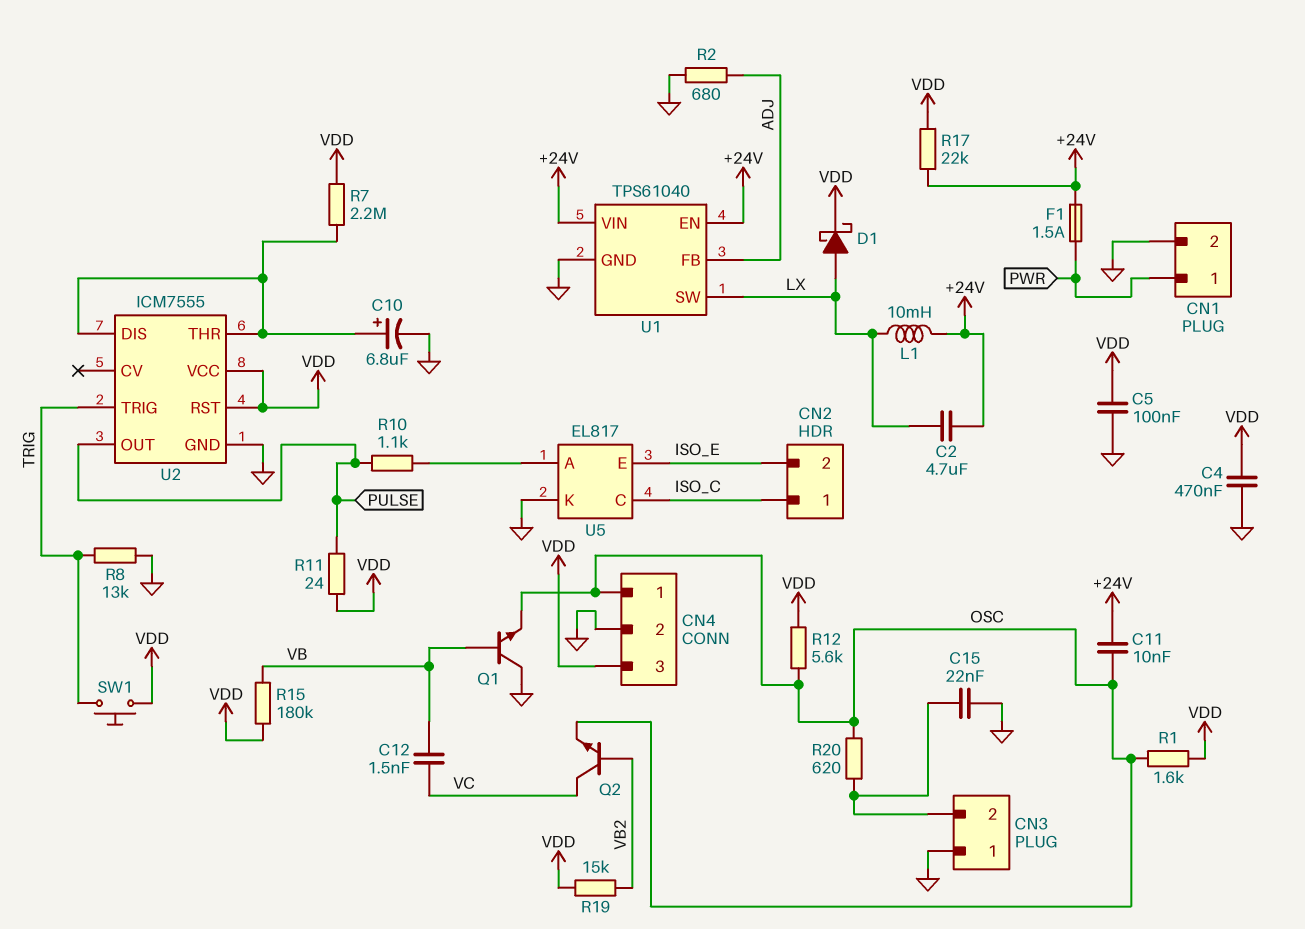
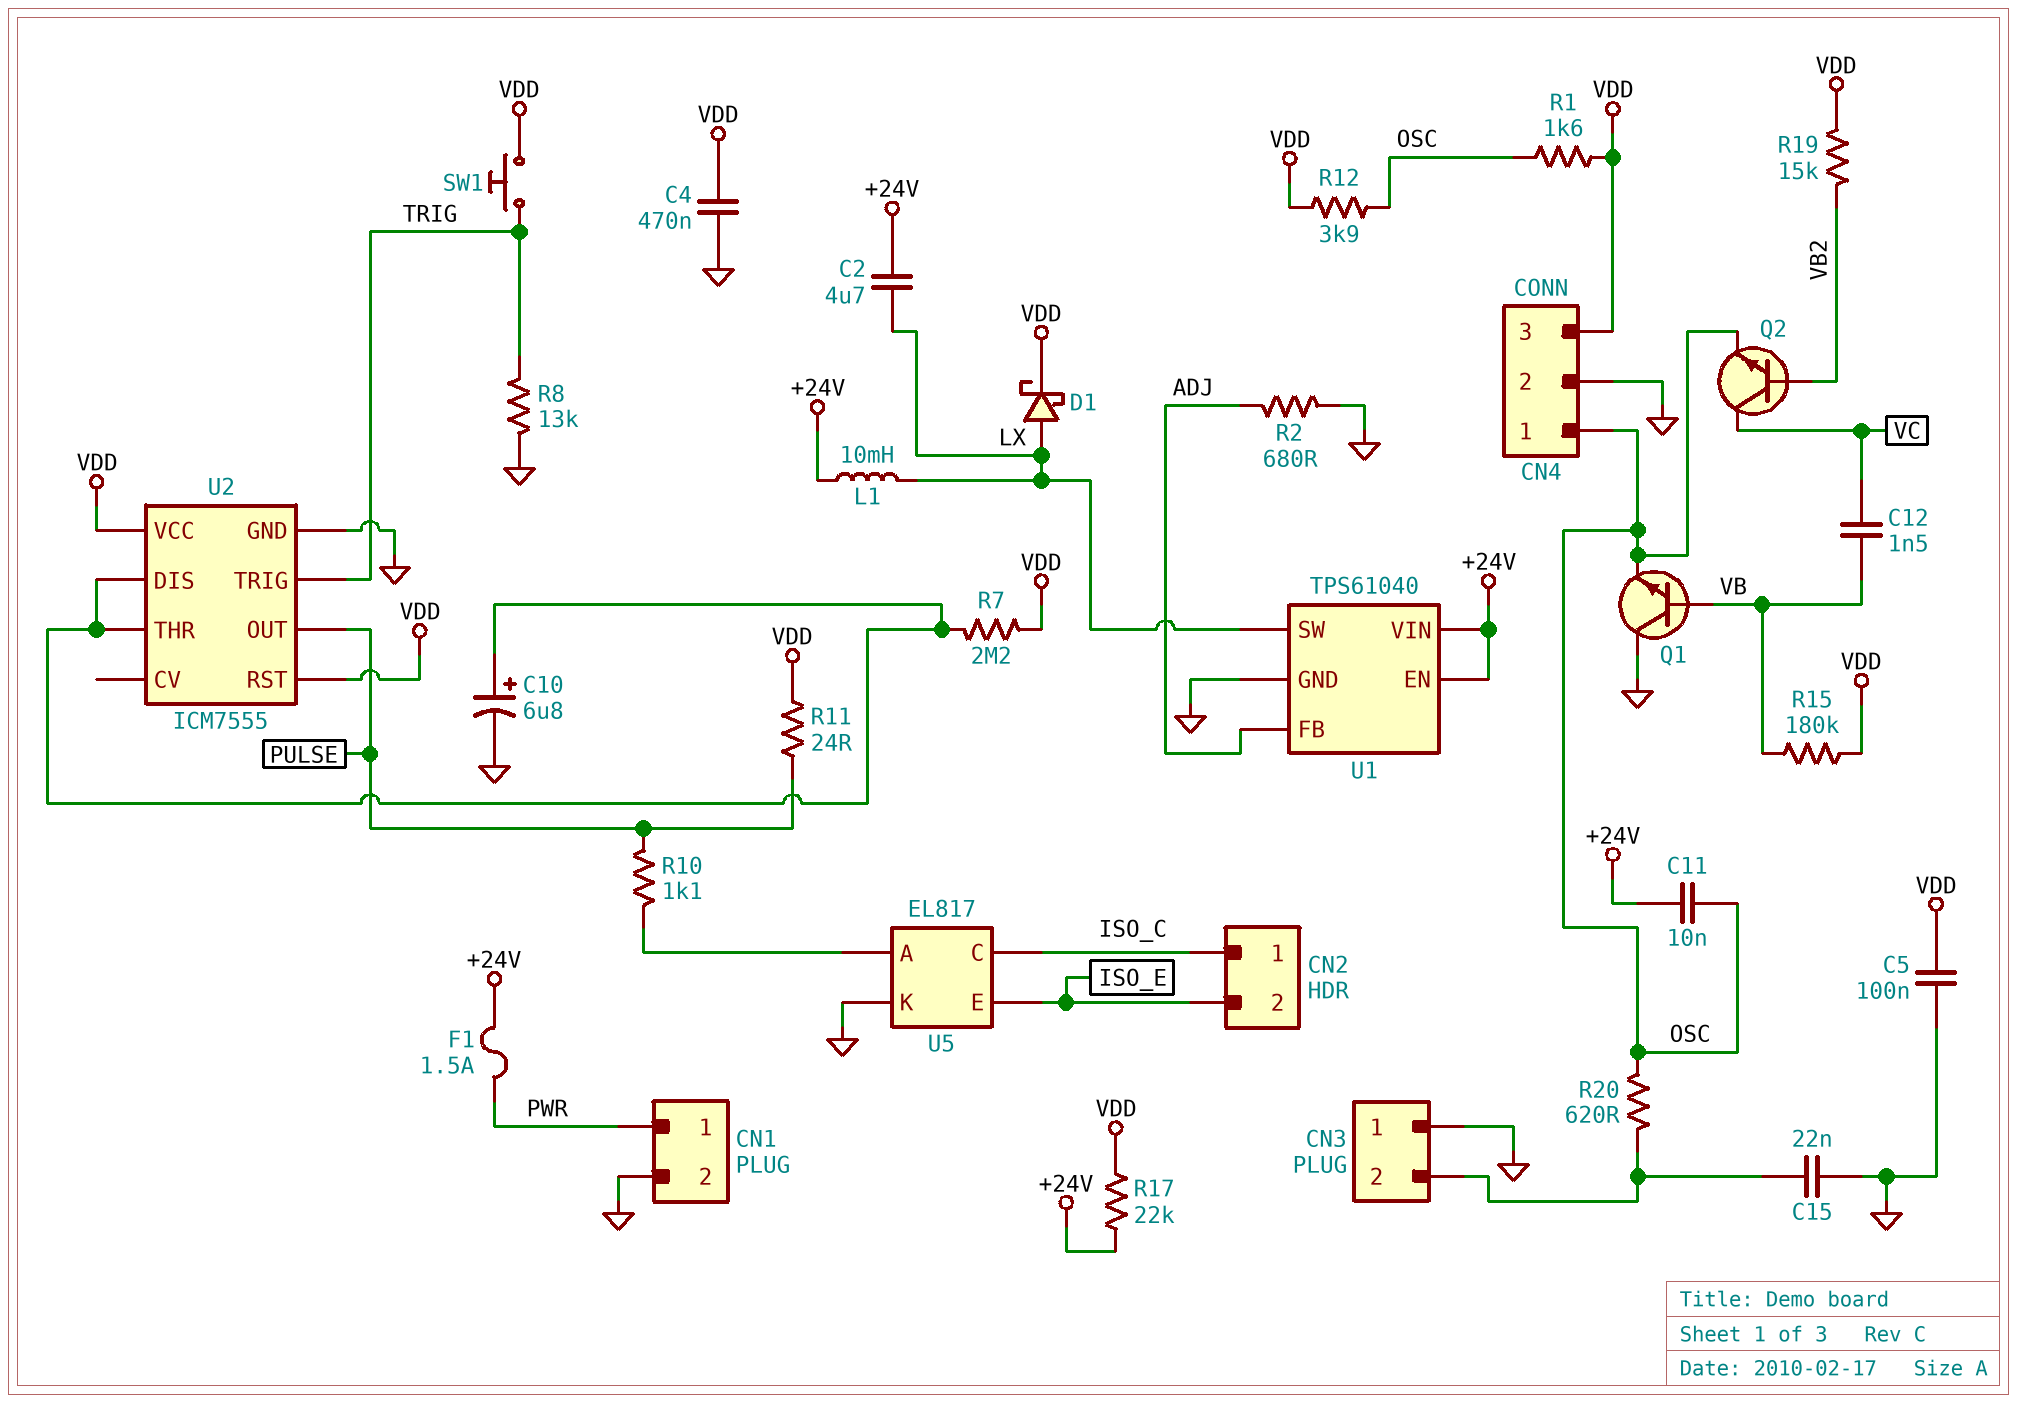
R12: 5.6k (OSC, VDD) -> 3.9k (OSC, VDD)

